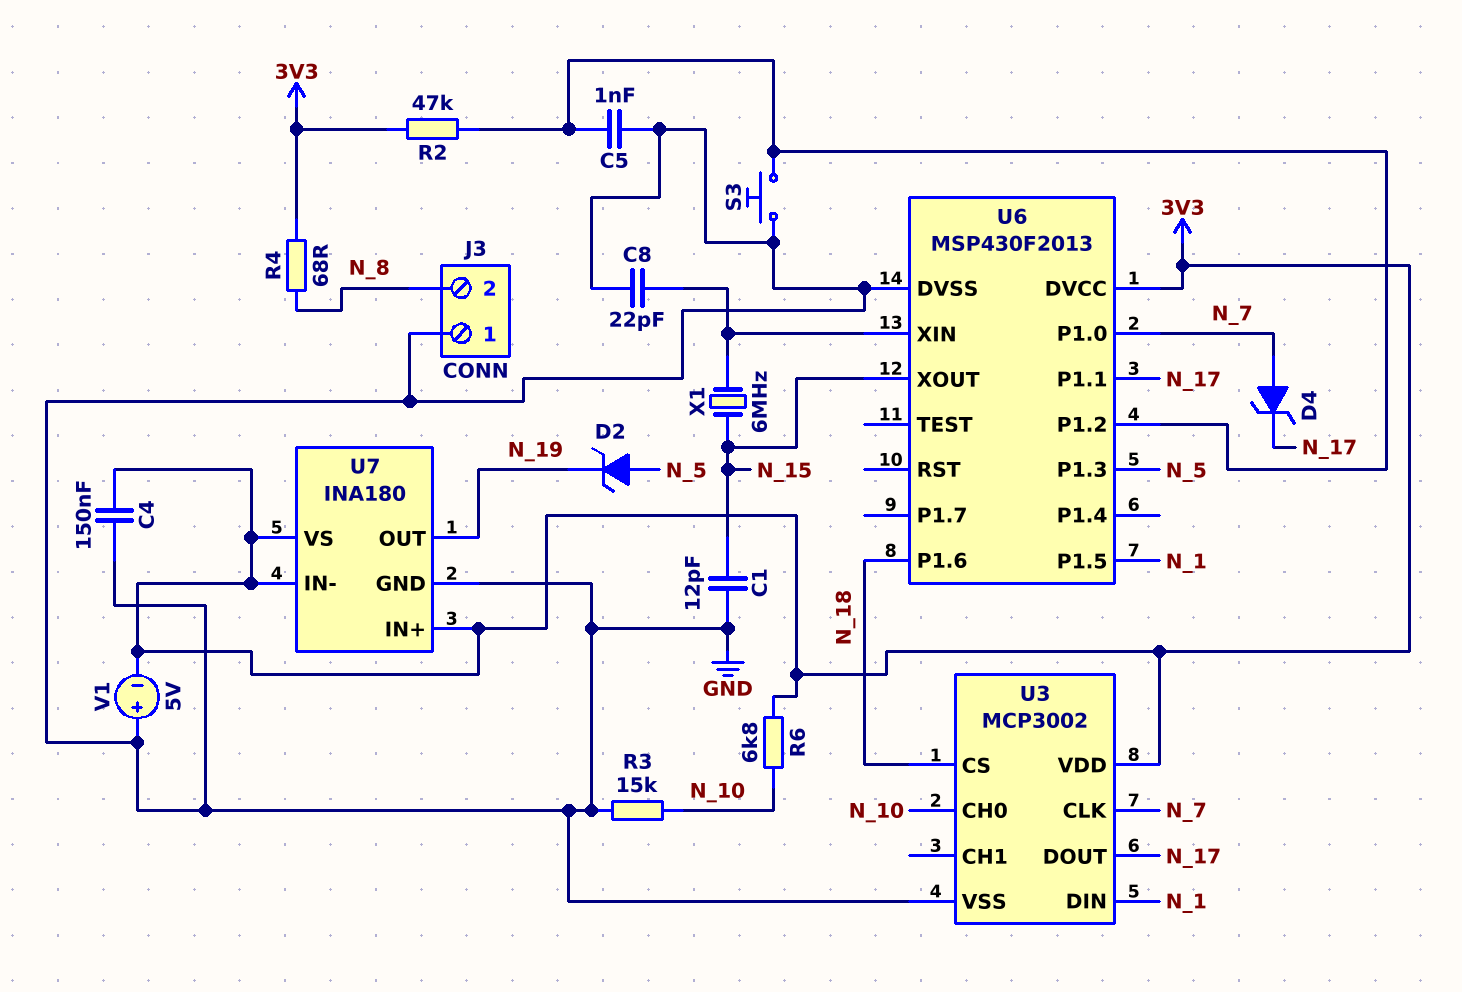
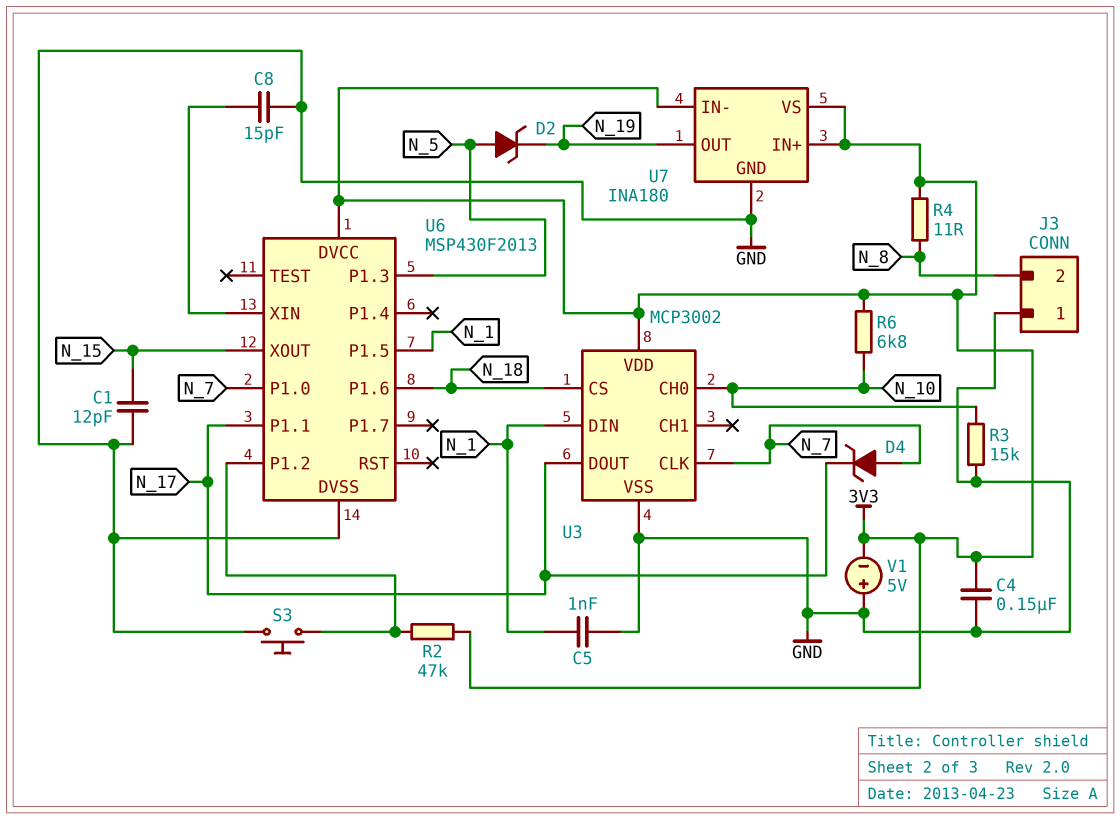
C5: 1nF (GND, U6/P1.2) -> 1nF (GND, N_1)
C8: 22pF (GND, U6/XIN) -> 15pF (GND, U6/XIN)
R4: 68 (3V3, N_8) -> 11 (3V3, N_8)
X1: 6MHz (N_15, U6/XIN) -> none

